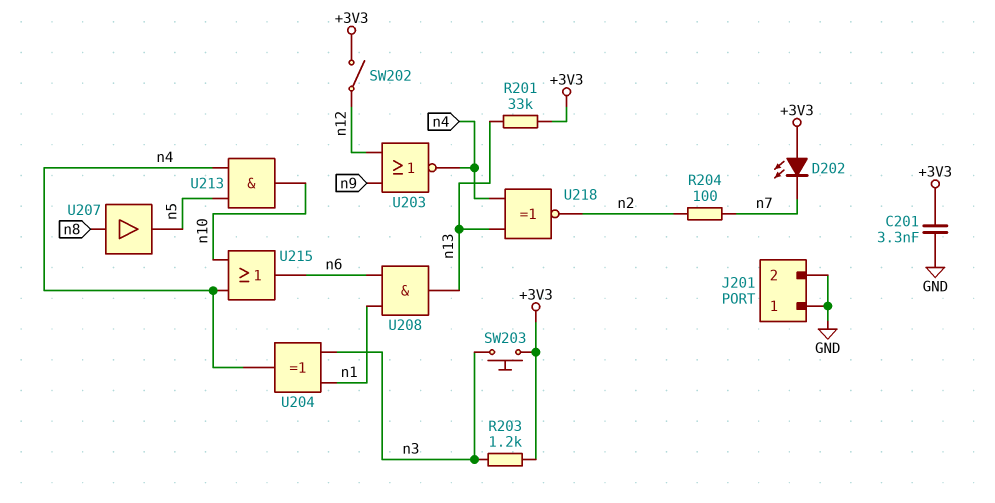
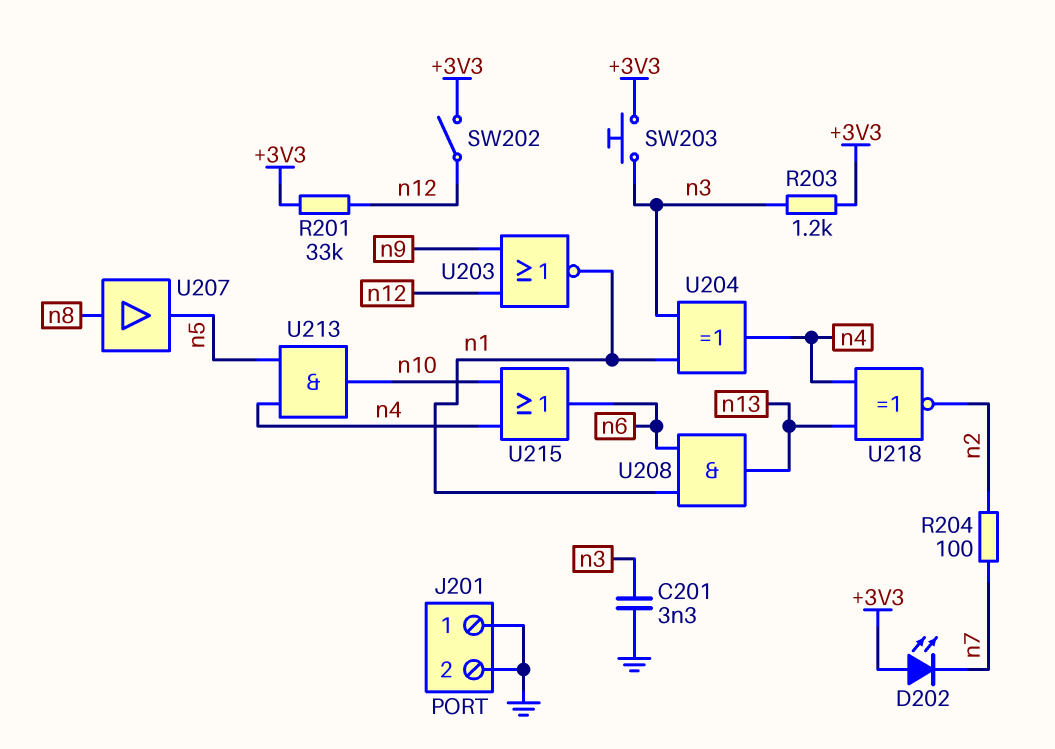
C201: 3.3nF (+3V3, GND) -> 3.3nF (GND, n3)
R201: 33k (+3V3, n13) -> 33k (+3V3, n12)
U203: NOR (in n9, in n12, out n4) -> NOR (in n9, in n12, out n1)

